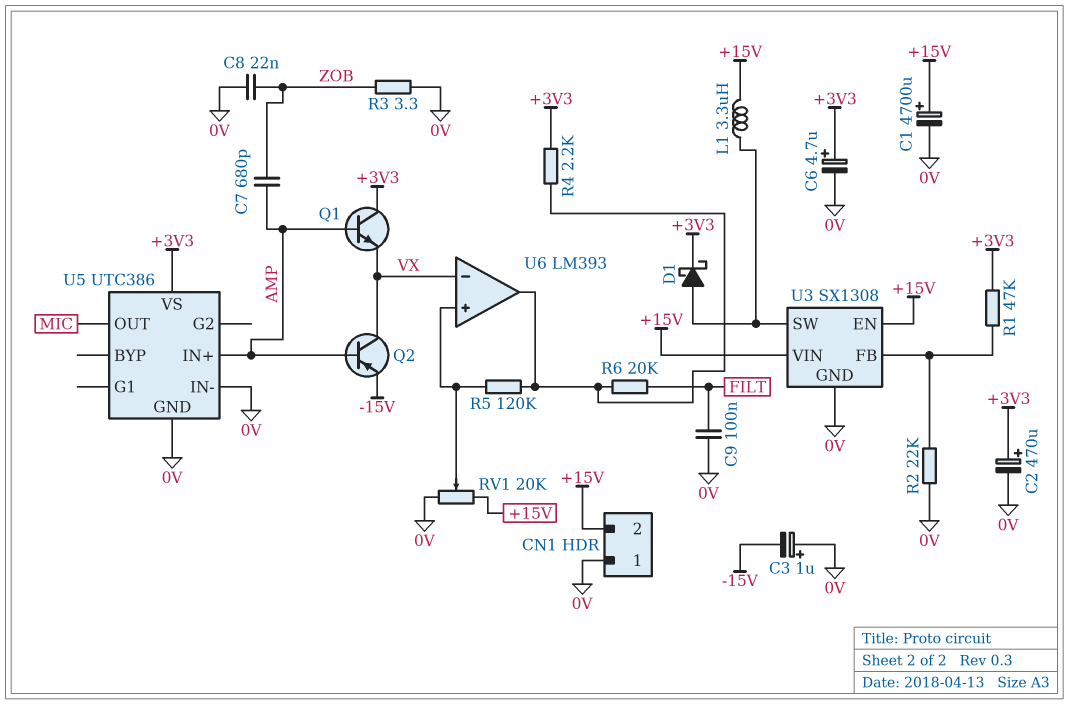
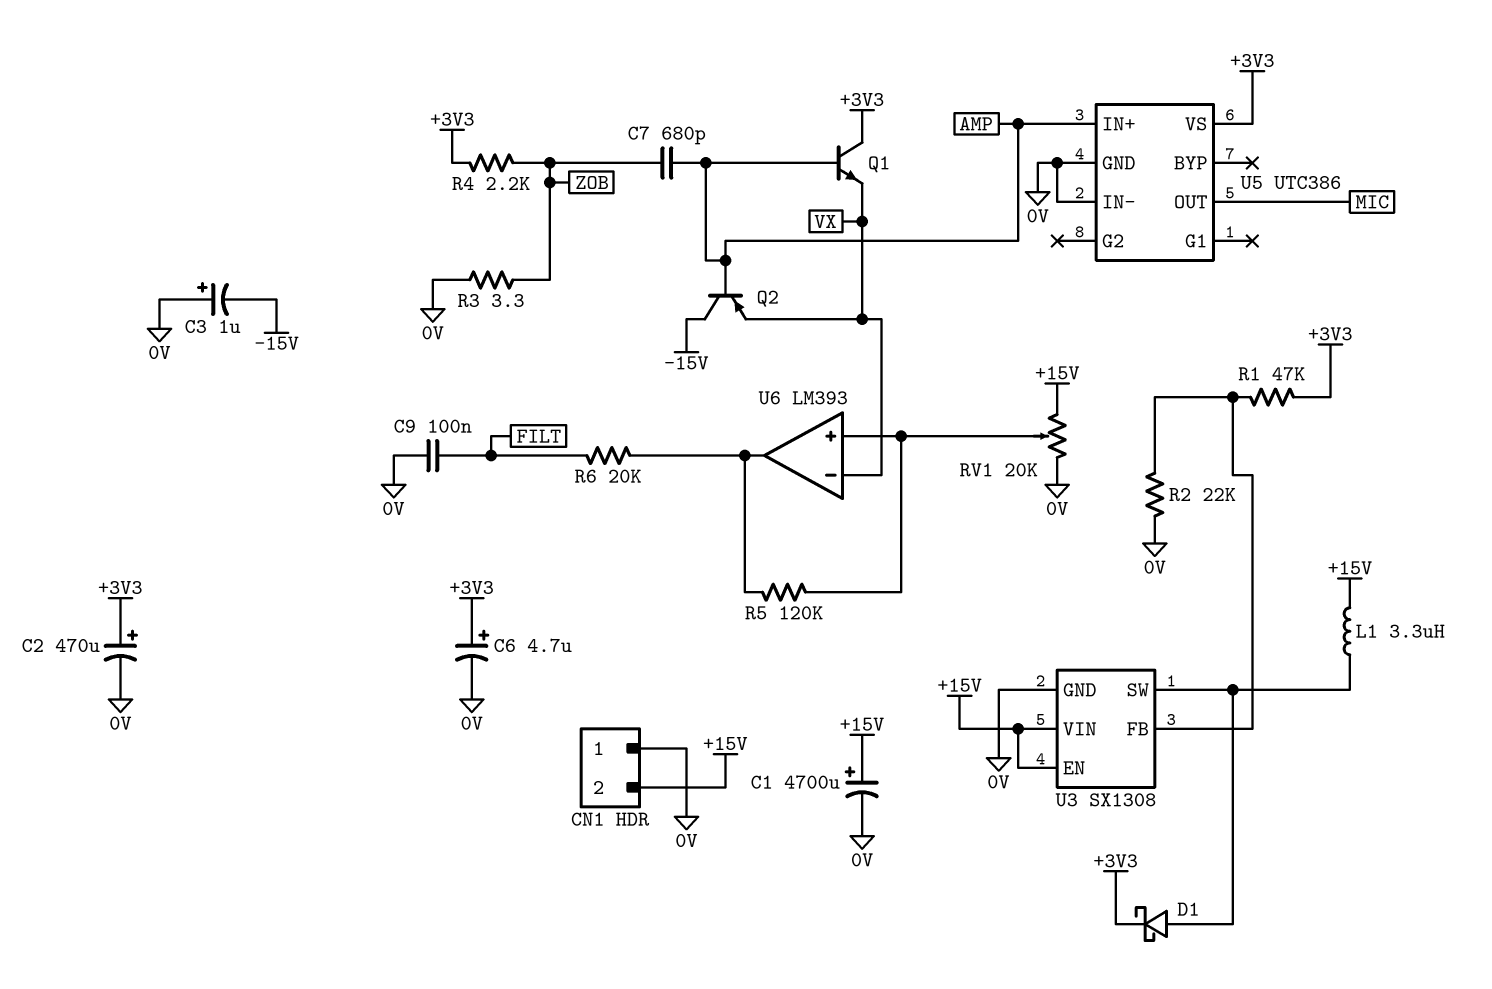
C8: 22nF (0V, ZOB) -> none
Q2: PNP (B AMP, C VX, E -15V) -> PNP (B AMP, C -15V, E VX)
R4: 2.2k (+3V3, U6/out) -> 2.2k (+3V3, ZOB)

